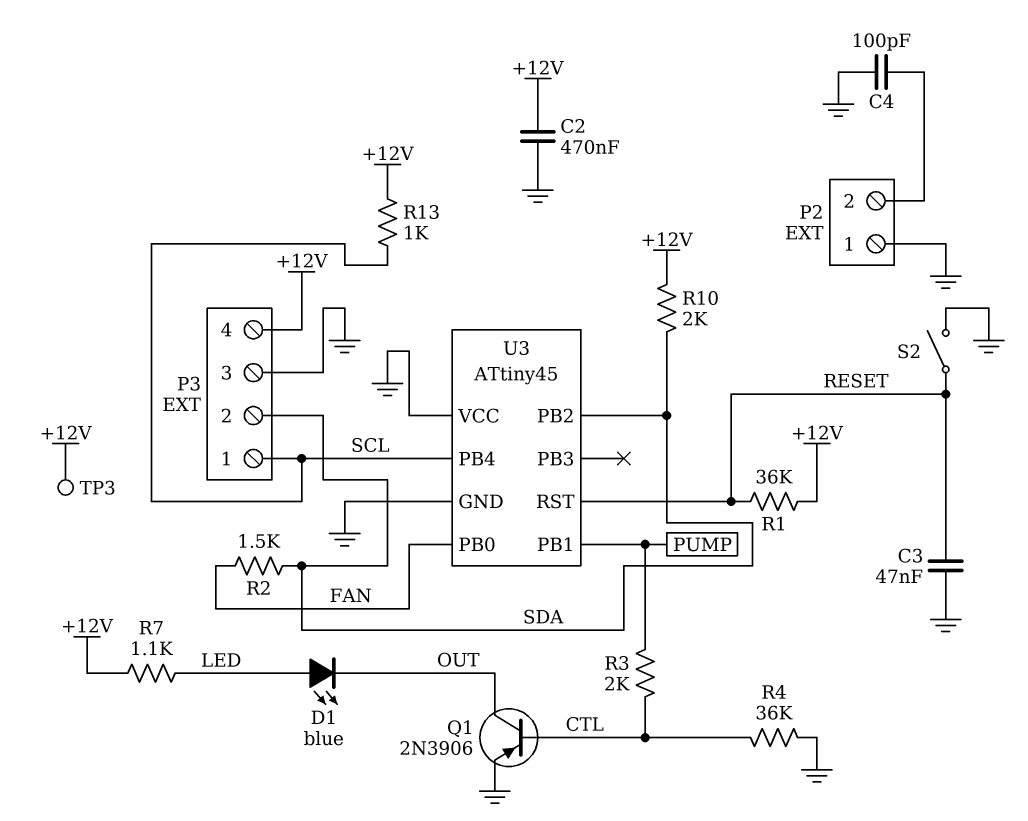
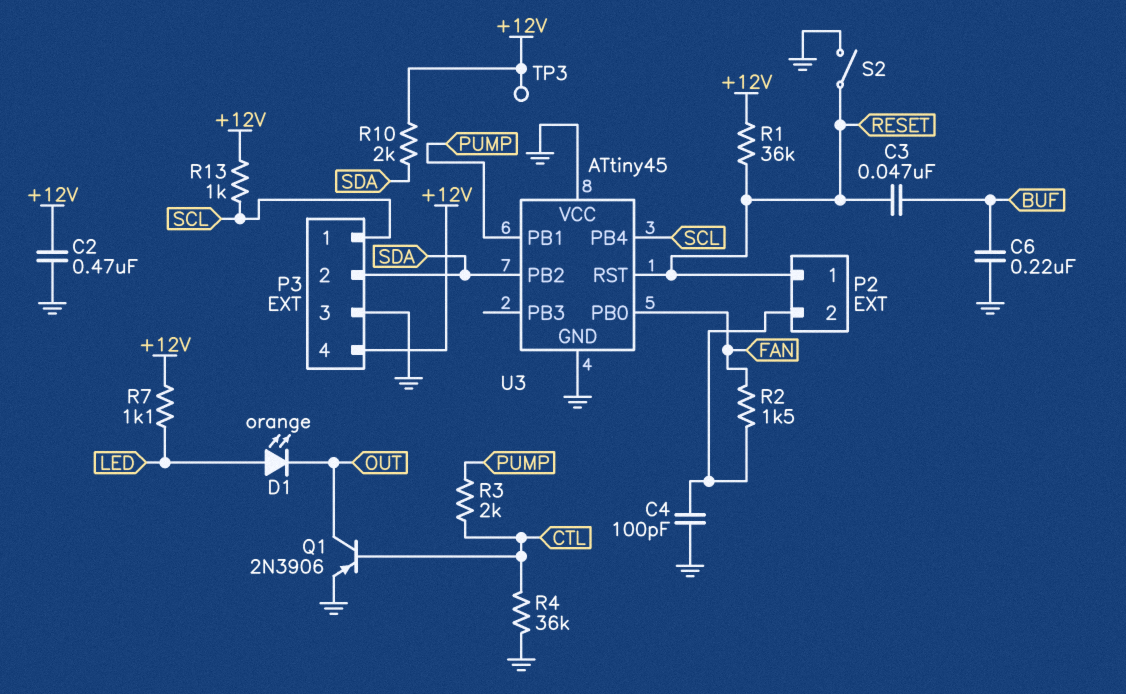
C3: 47nF (GND, RESET) -> 47nF (BUF, RESET)
C6: none -> 220nF (BUF, GND)
D1: LED blue (A LED, K OUT) -> LED orange (A LED, K OUT)
P2 pin 1: GND -> RESET
R2: 1.5k (FAN, SDA) -> 1.5k (FAN, P2/2)

